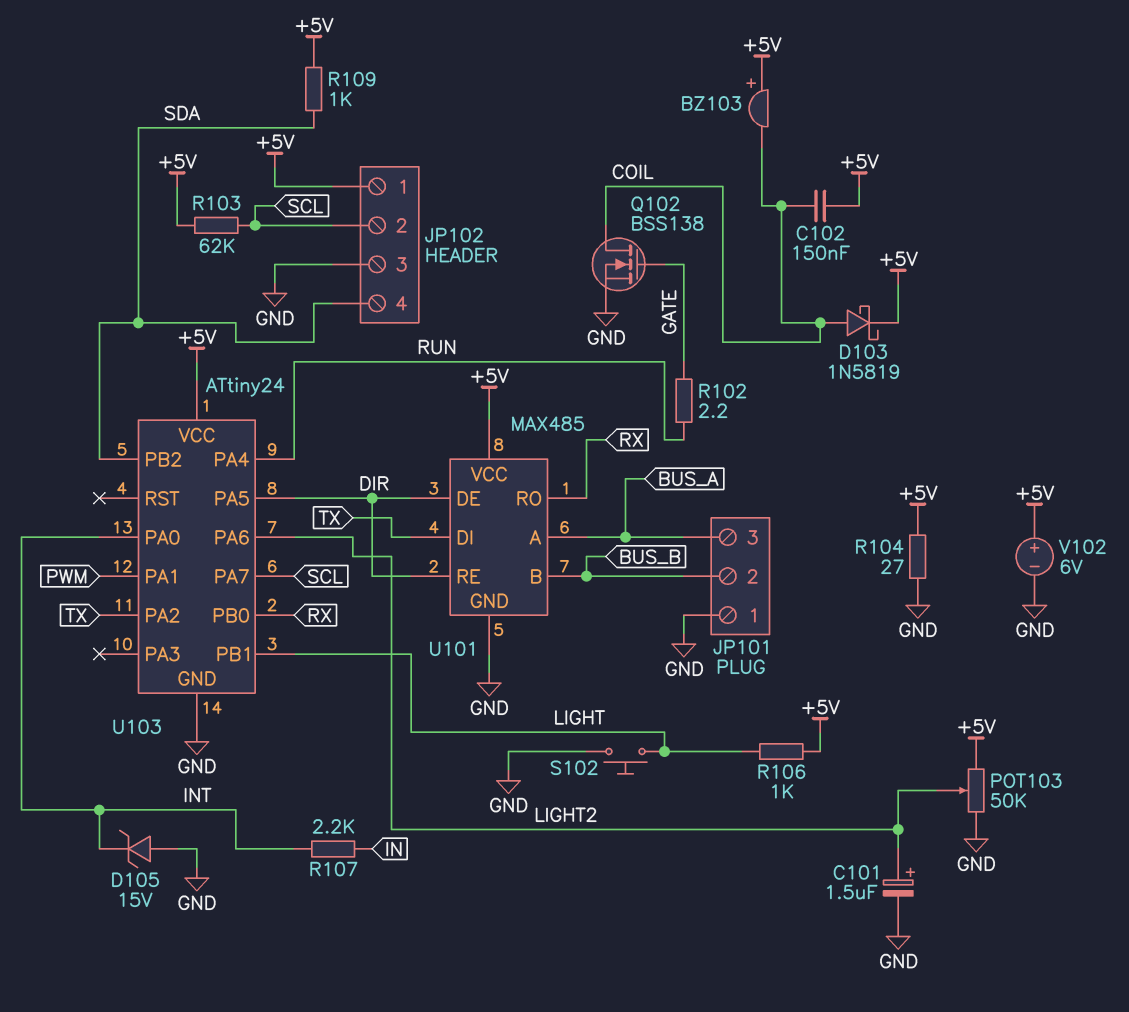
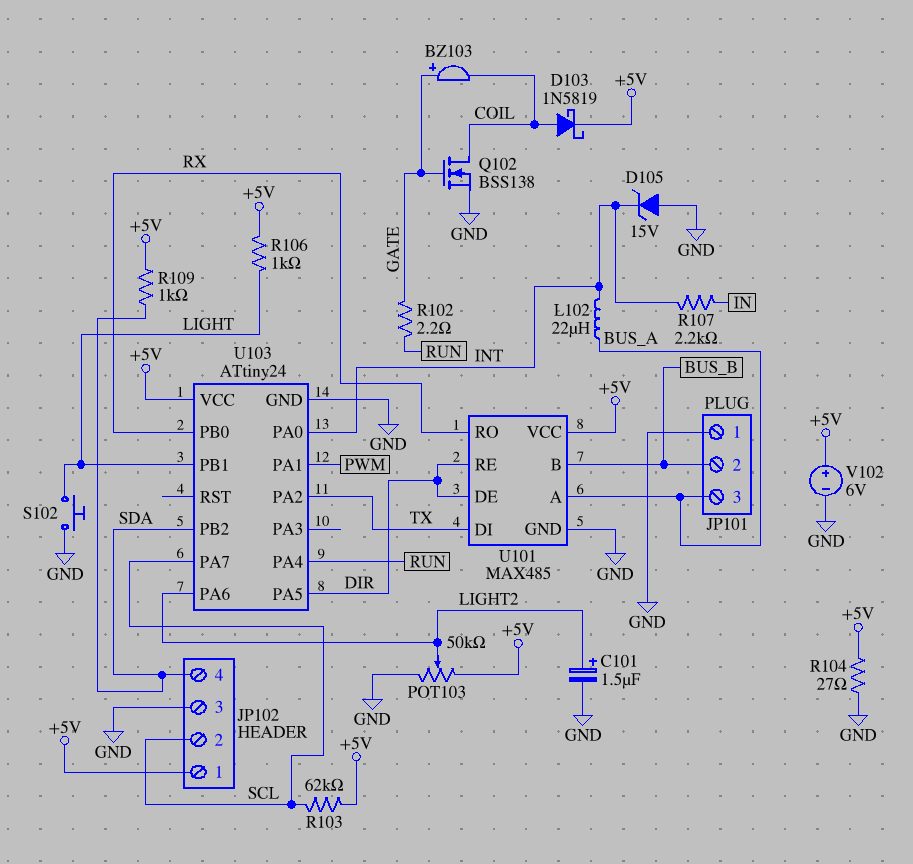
BZ103: buzzer (plus +5V, minus COIL) -> buzzer (plus GATE, minus COIL)
C102: 150nF (+5V, COIL) -> none
L102: none -> 22uH (BUS_A, INT)

